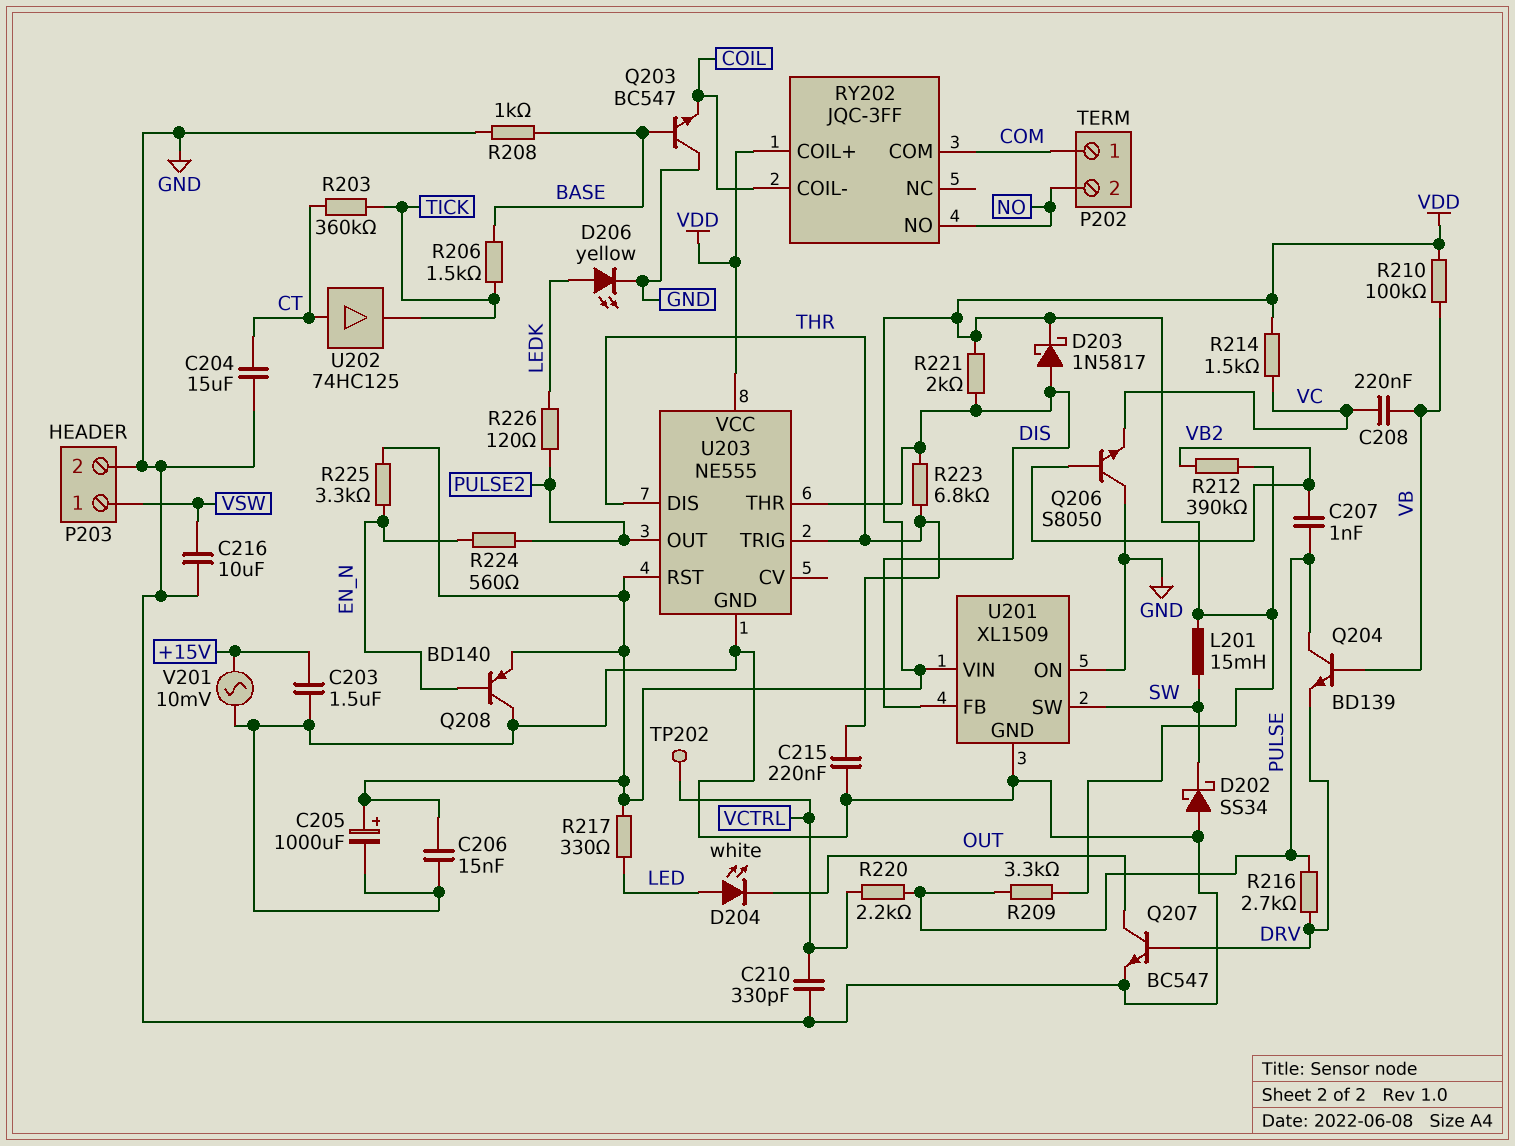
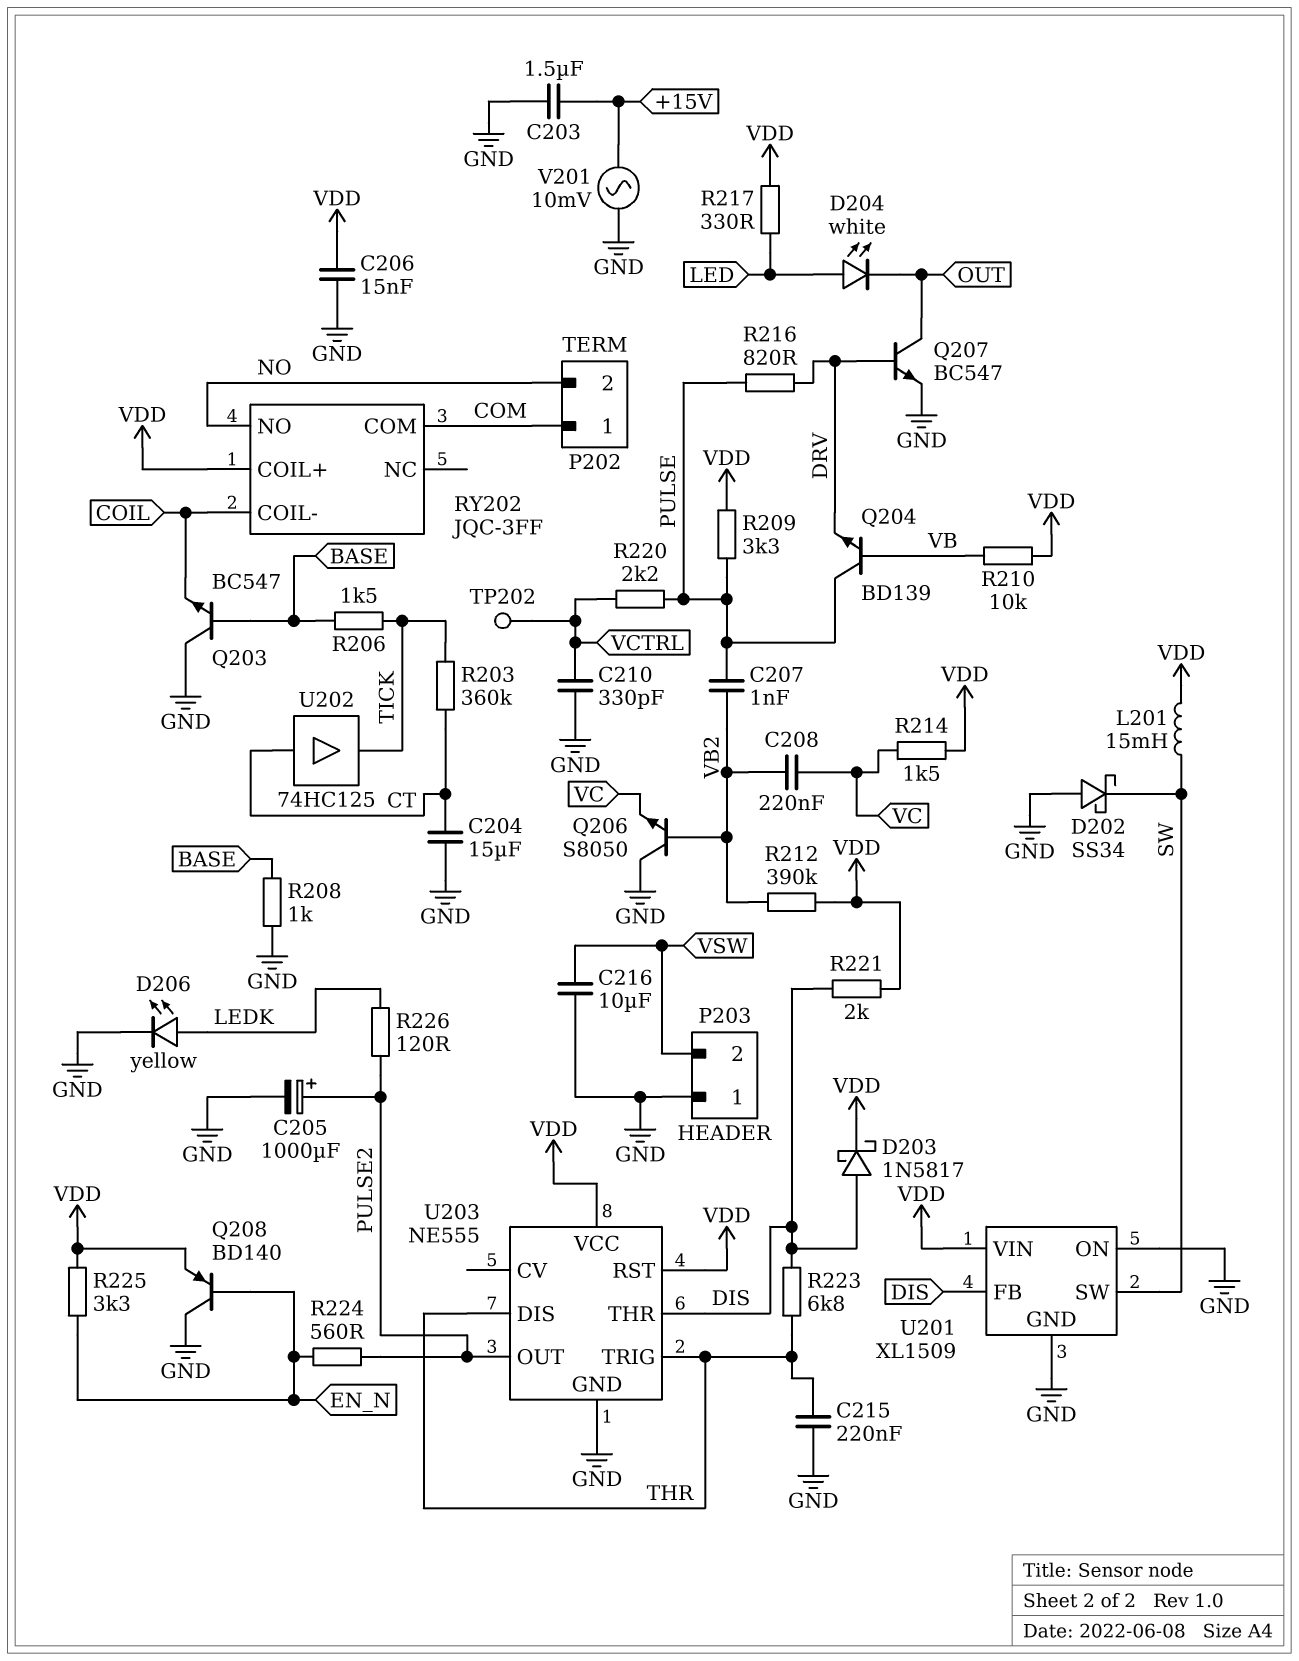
C205: 1000uF (plus VDD, minus GND) -> 1000uF (plus PULSE2, minus GND)
C208: 220nF (VB, VC) -> 220nF (VB2, VC)
P203 pin 1: VSW -> GND
P203 pin 2: GND -> VSW
R210: 100k (VB, VDD) -> 10k (VB, VDD)
R216: 2.7k (DRV, PULSE) -> 820 (DRV, PULSE)

